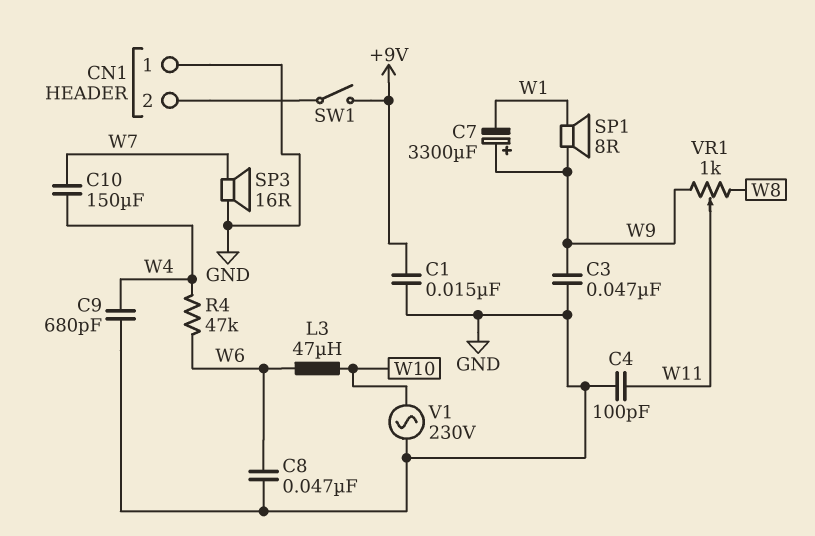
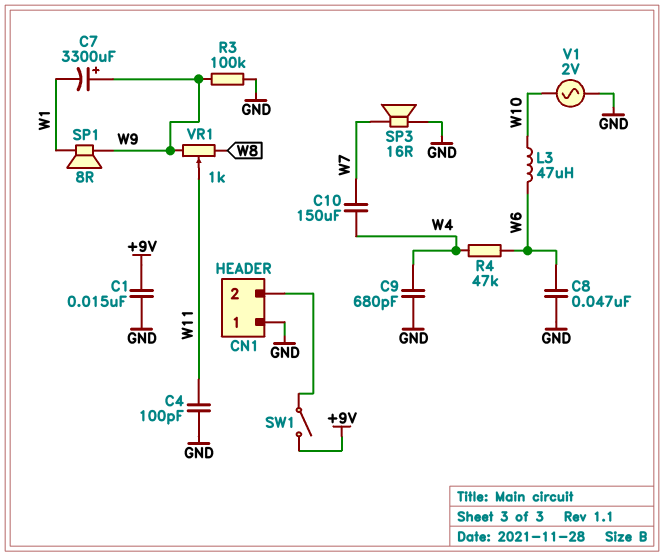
C3: 47nF (GND, W9) -> none
R3: none -> 100k (GND, W9)
V1: AC 230V (GND, W10) -> AC 2V (GND, W10)

